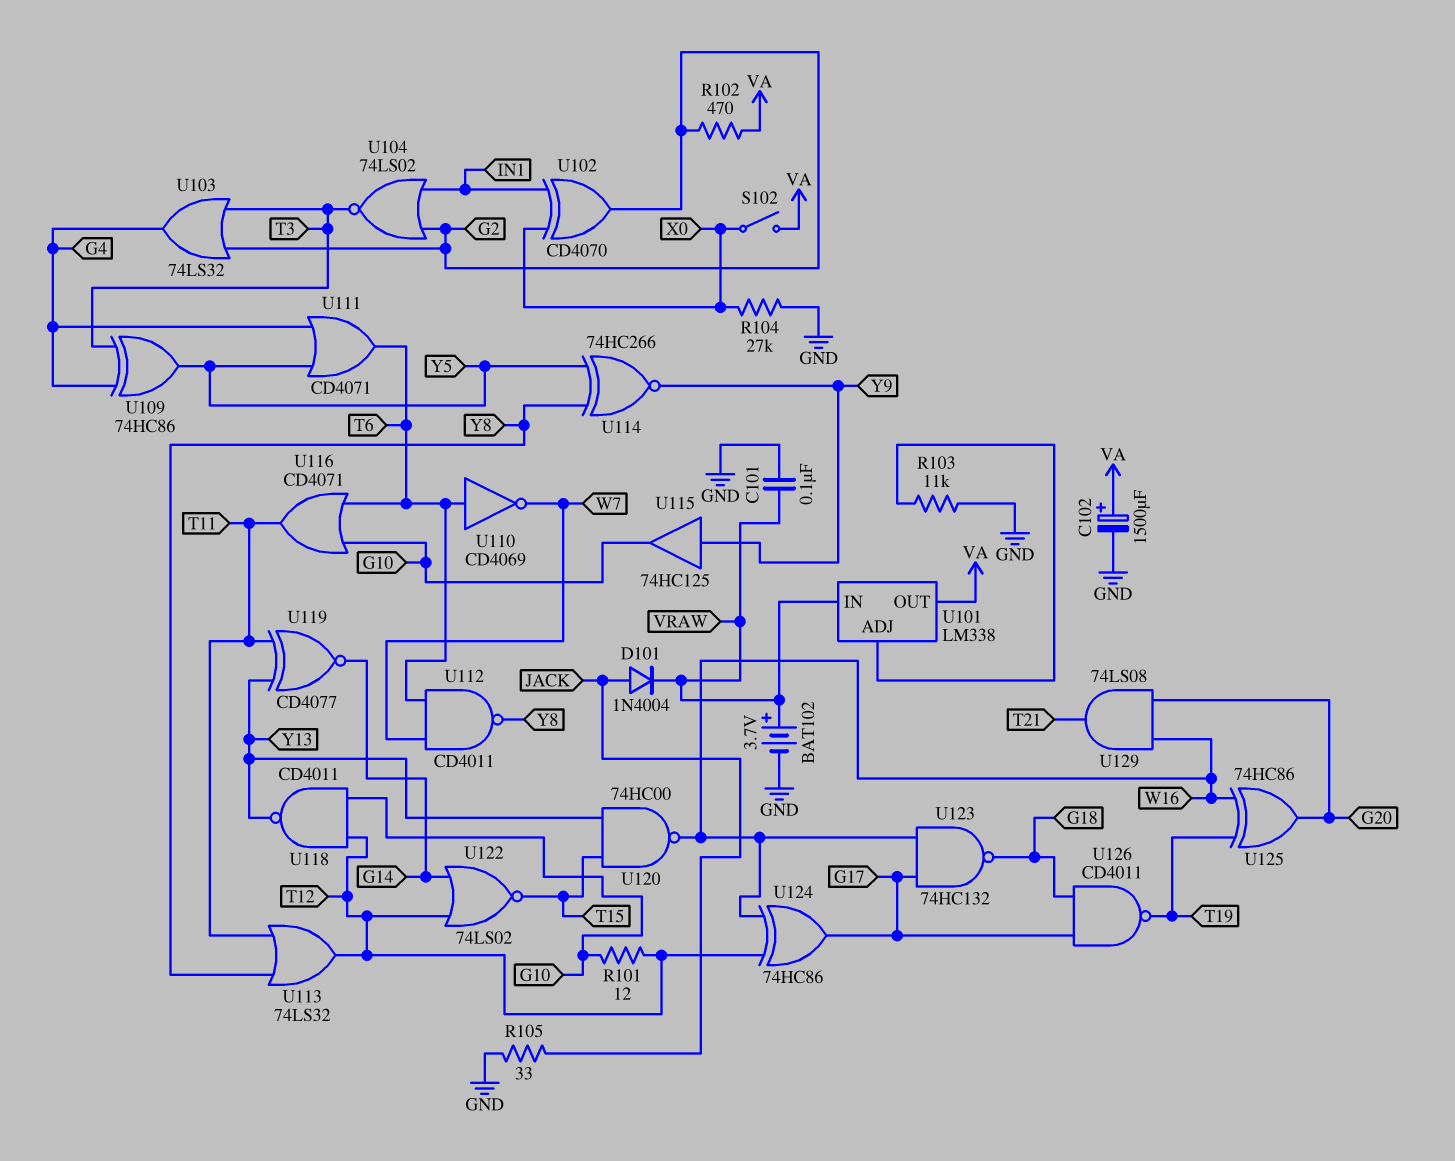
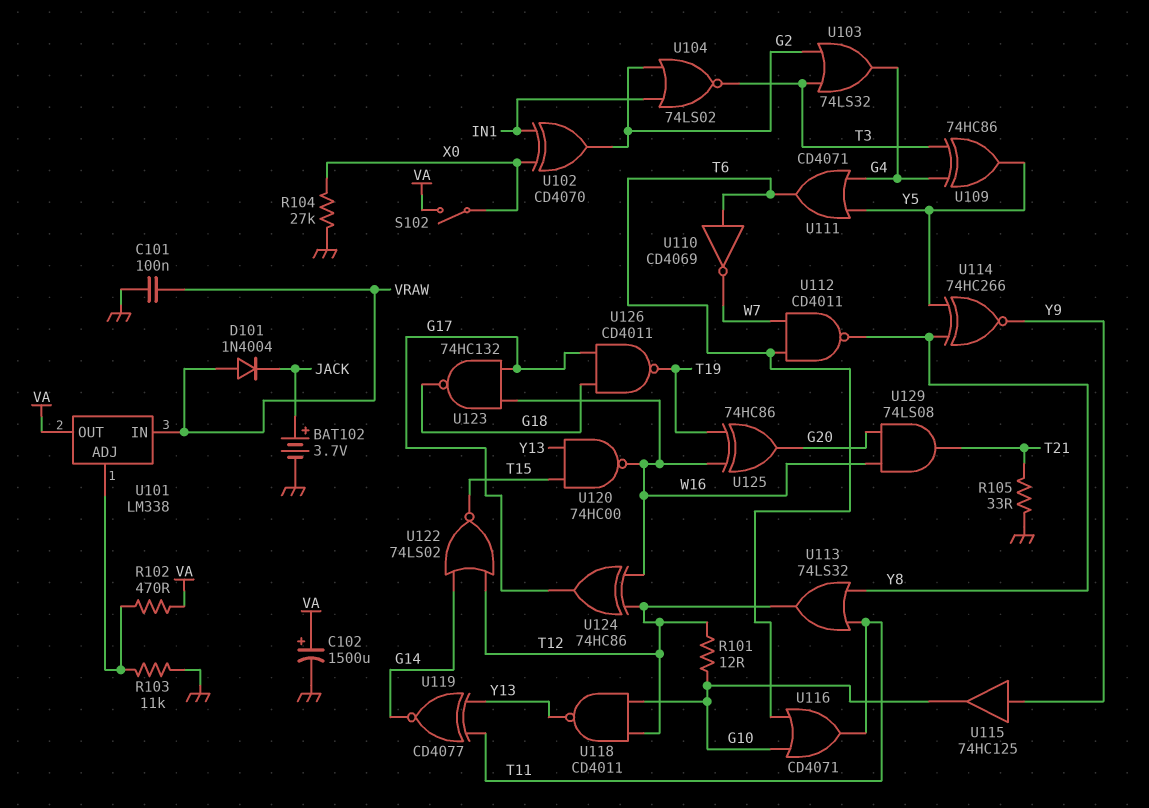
BAT102: 3.7V (plus VRAW, minus GND) -> 3.7V (plus JACK, minus GND)
D101: diode 1N4004 (A JACK, K VRAW) -> diode 1N4004 (A VRAW, K JACK)
R102: 470 (G2, VA) -> 470 (U101/ADJ, VA)
R105: 33 (GND, JACK) -> 33 (GND, T21)

